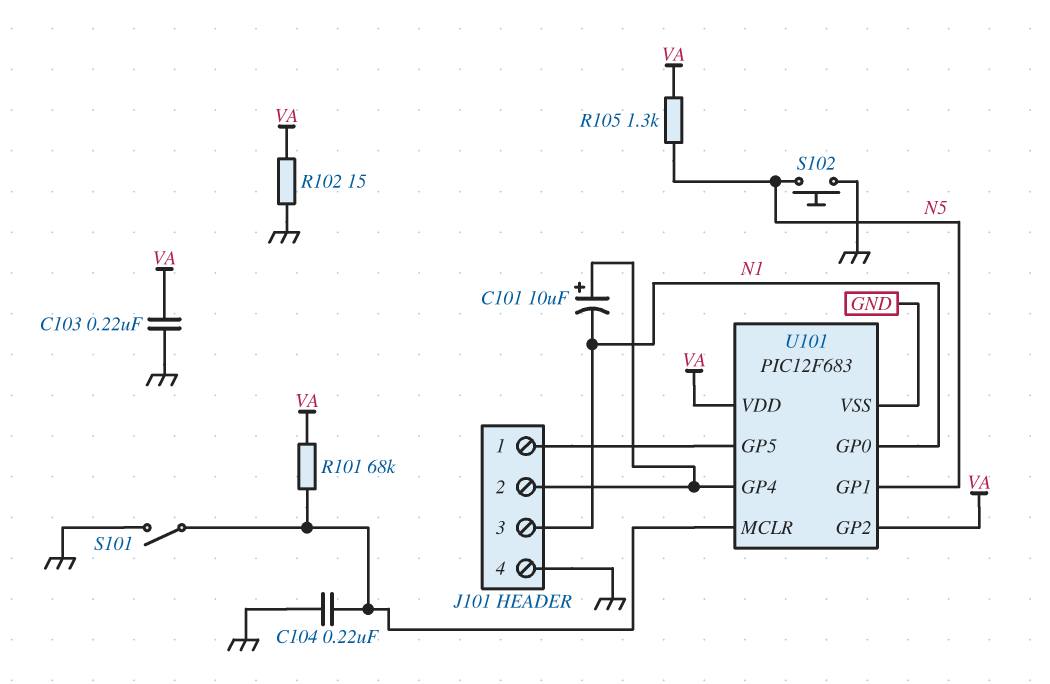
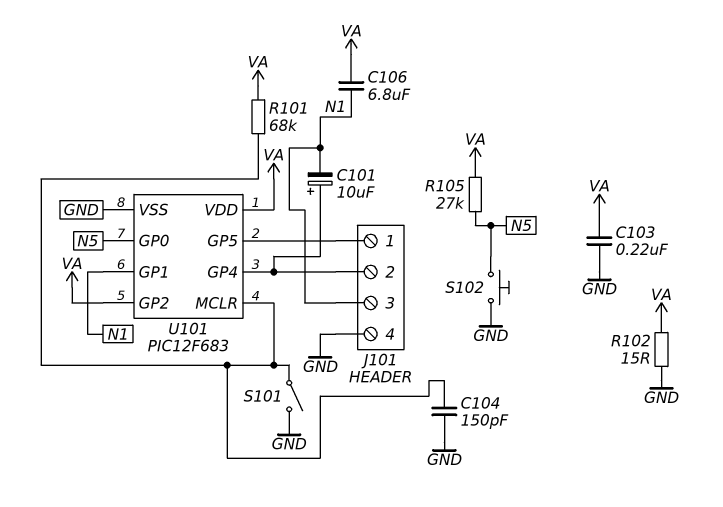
C104: 220nF (GND, U101/MCLR) -> 150pF (GND, U101/MCLR)
C106: none -> 6.8uF (N1, VA)
R105: 1.3k (N5, VA) -> 27k (N5, VA)
U101 pin GP0: N1 -> N5
U101 pin GP1: N5 -> N1

